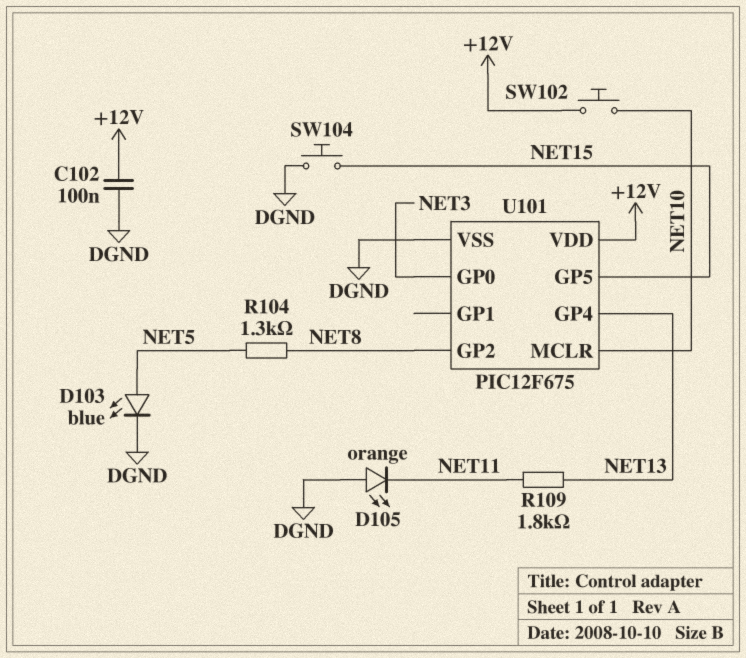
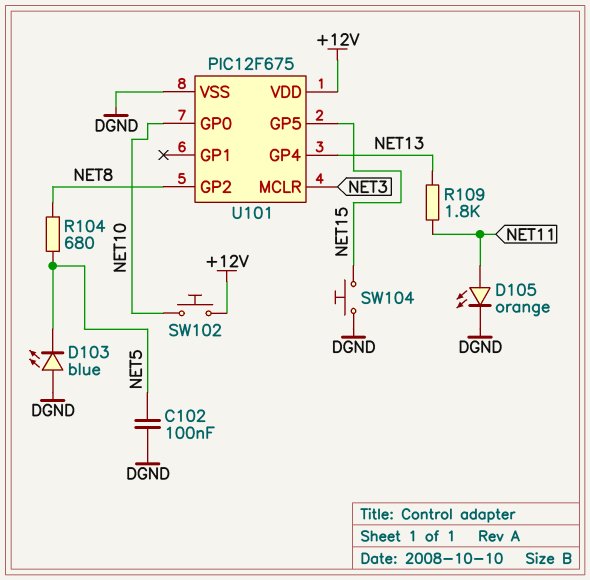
C102: 100nF (+12V, DGND) -> 100nF (DGND, NET5)
D103: LED blue (A NET5, K DGND) -> LED blue (A DGND, K NET5)
D105: LED orange (A DGND, K NET11) -> LED orange (A NET11, K DGND)
R104: 1.3k (NET5, NET8) -> 680 (NET5, NET8)
U101 pin GP0: NET3 -> NET10
U101 pin MCLR: NET10 -> NET3

